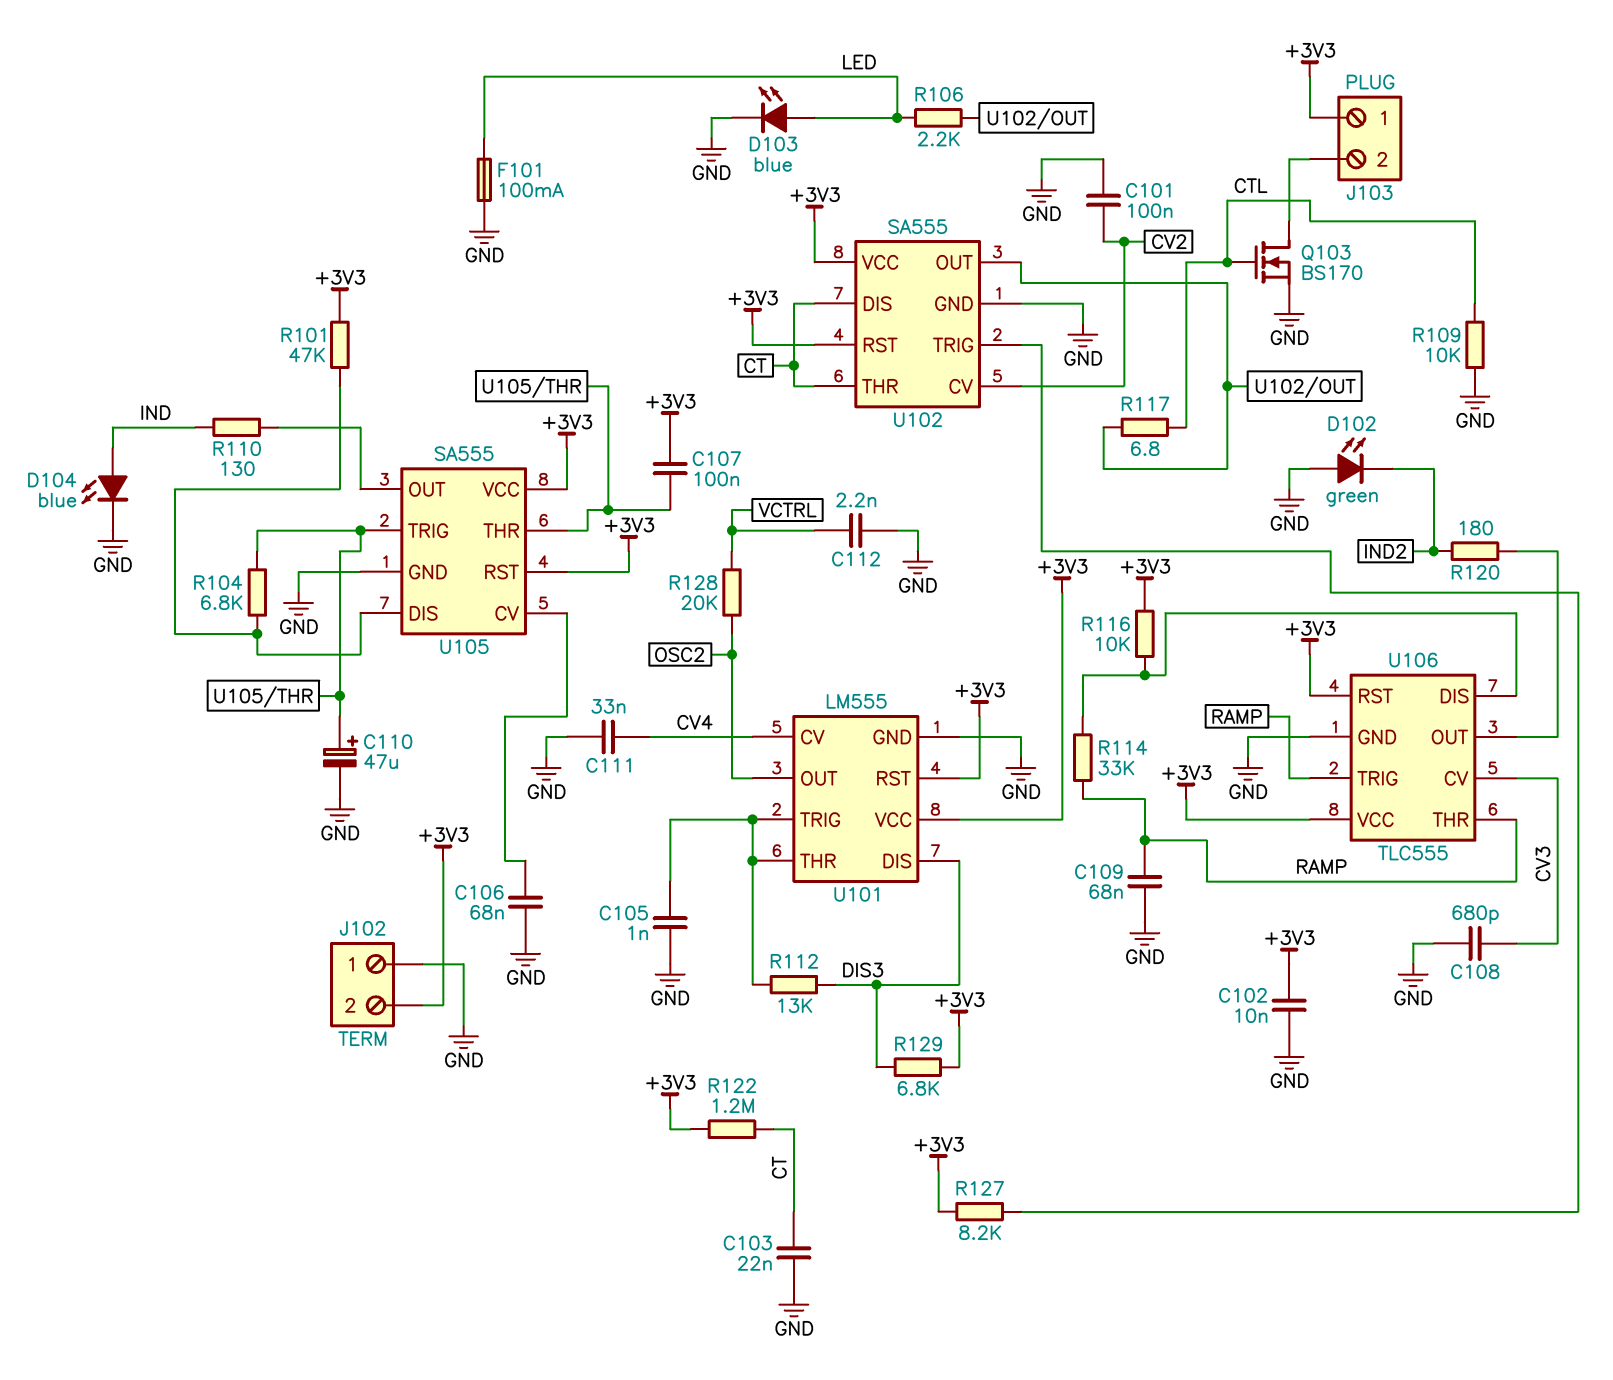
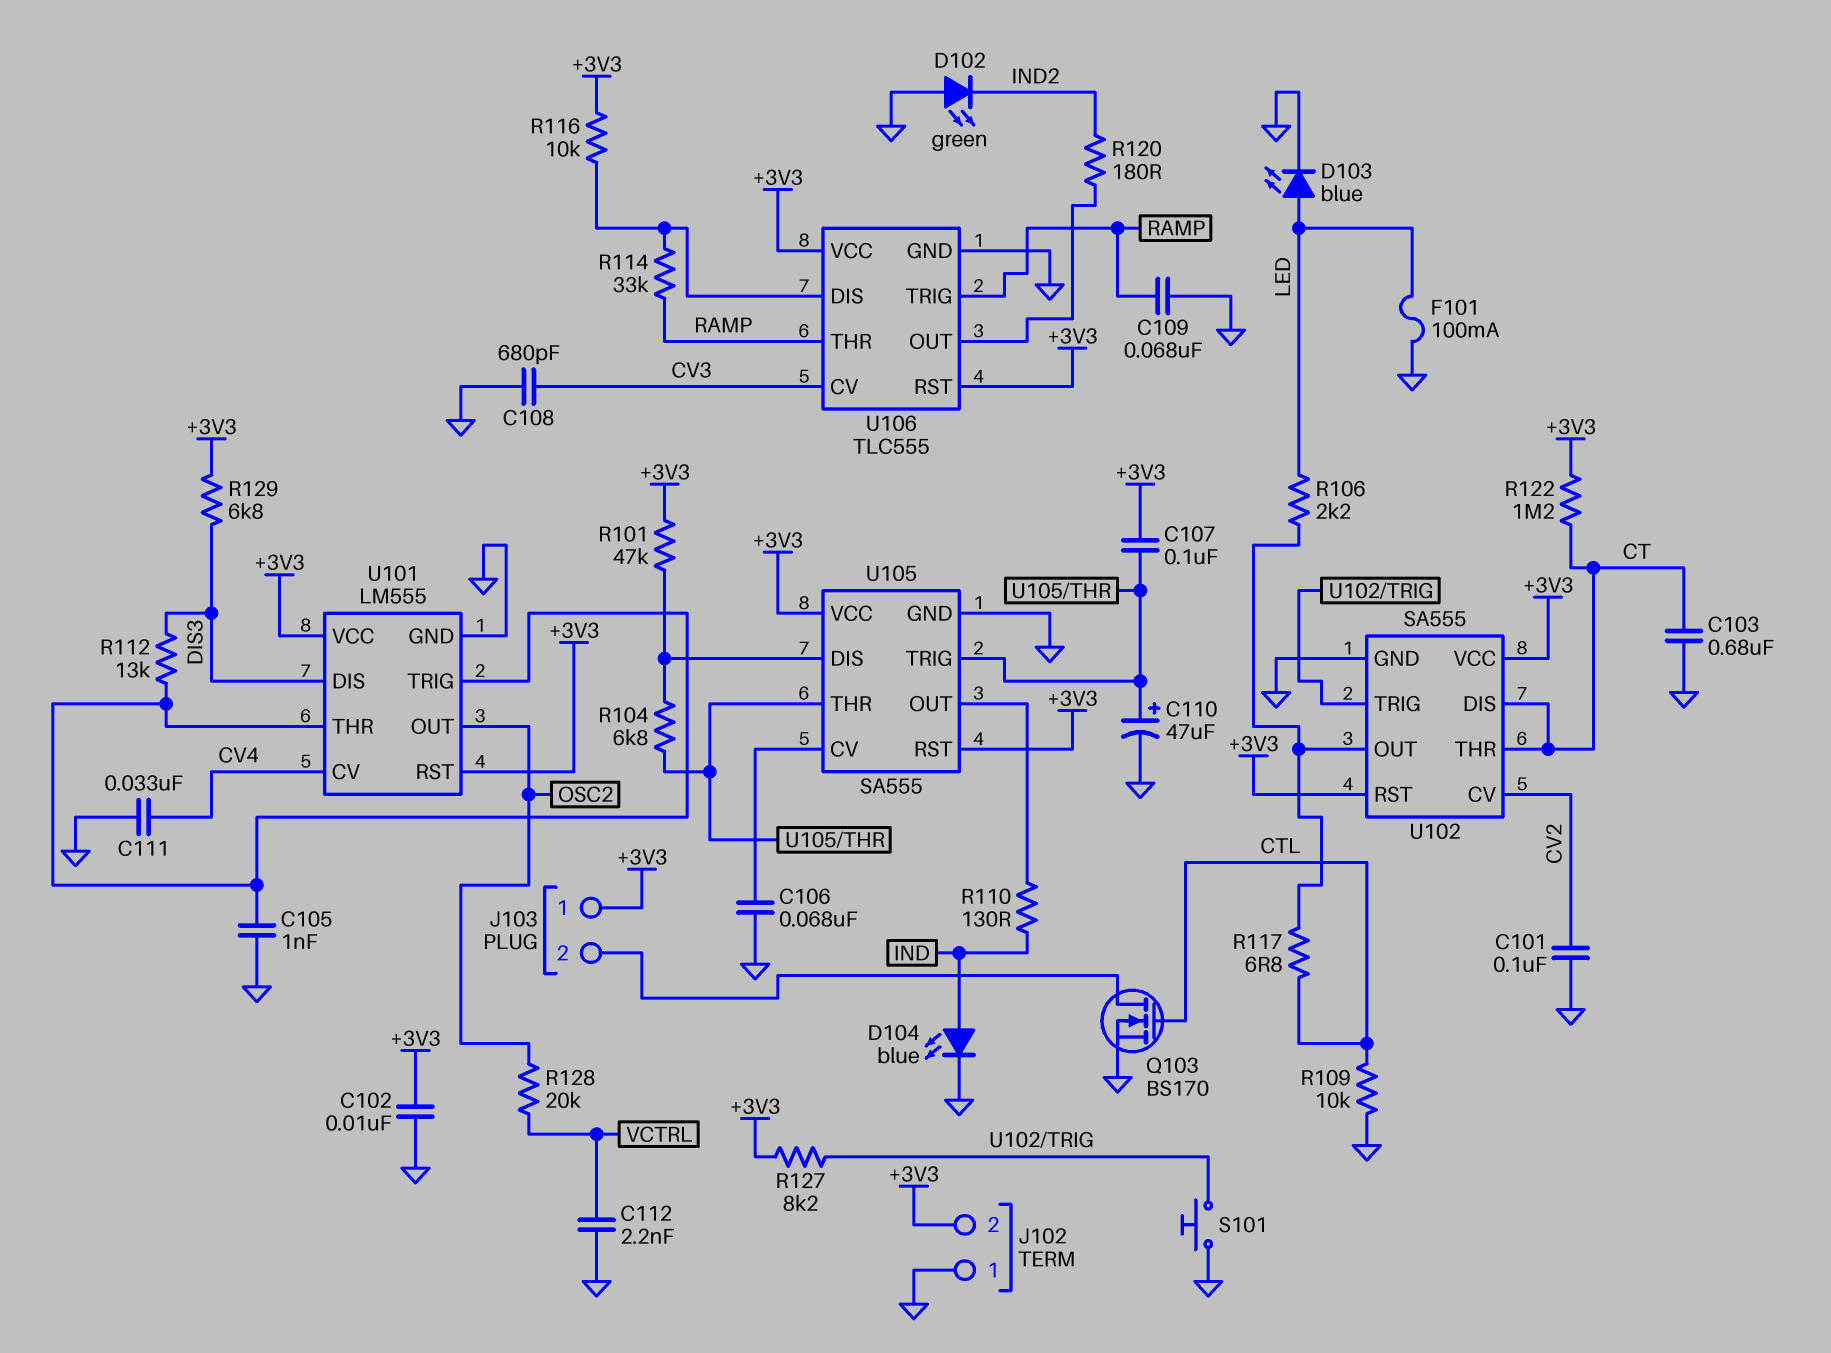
C103: 22nF (CT, GND) -> 680nF (CT, GND)
S101: none -> button (GND, U102/TRIG)

